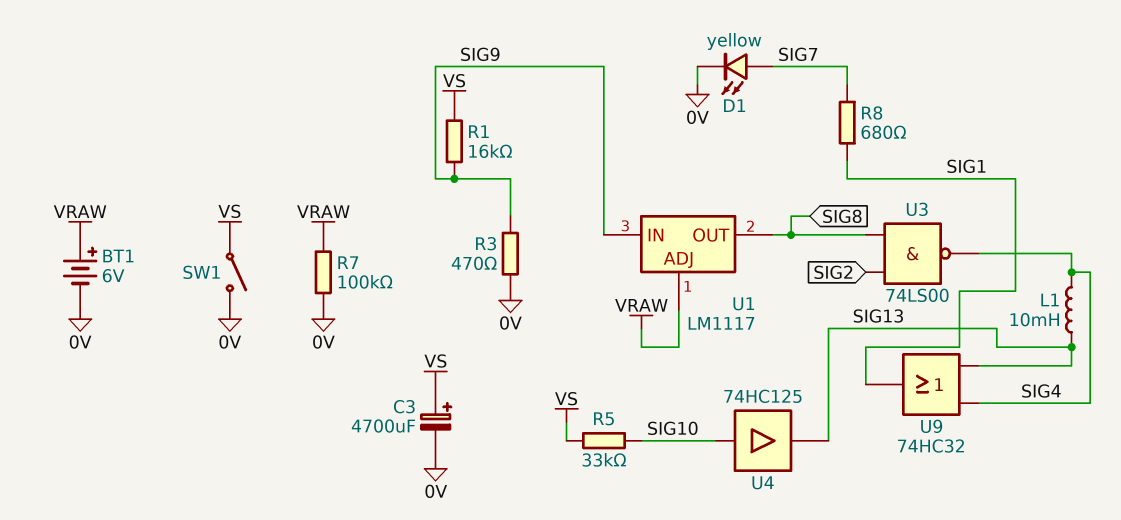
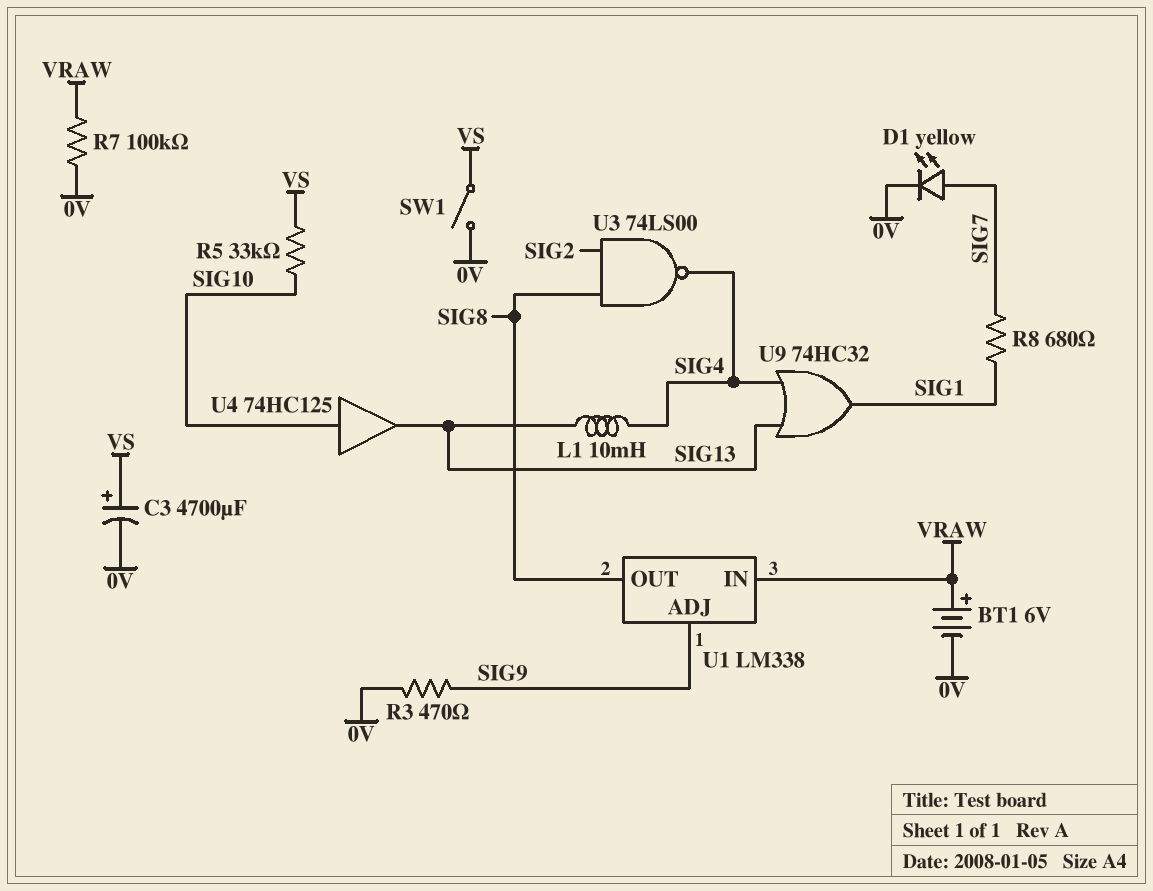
R1: 16k (SIG9, VS) -> none
U1: LM1117 -> LM338
U1 pin ADJ: VRAW -> SIG9
U1 pin IN: SIG9 -> VRAW

